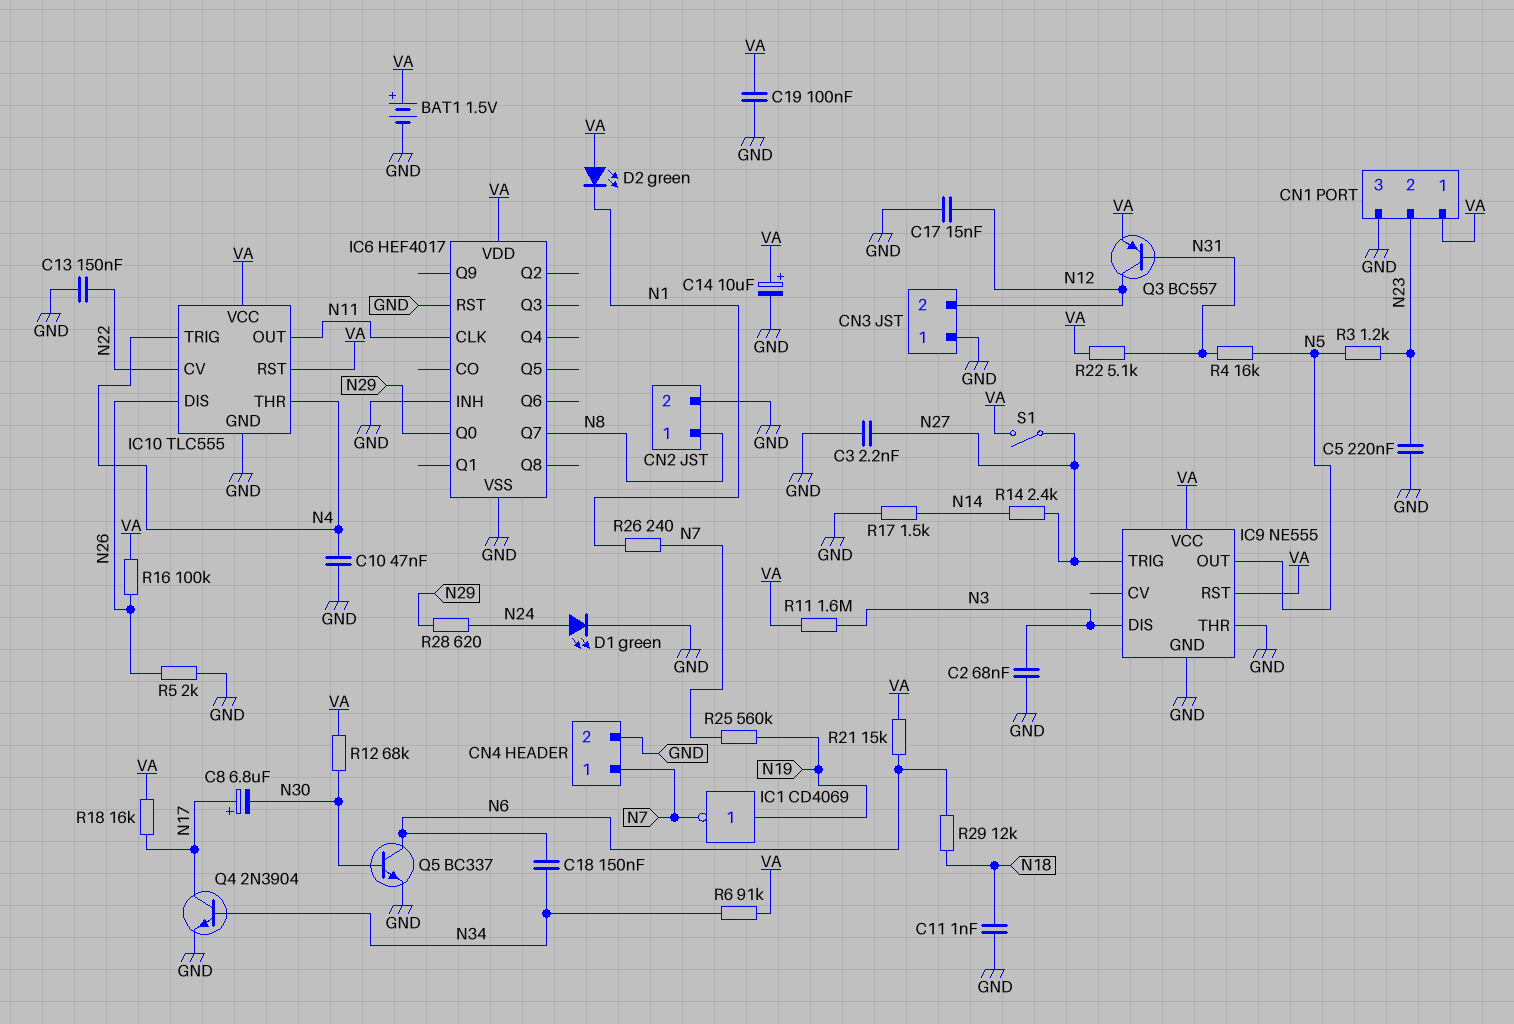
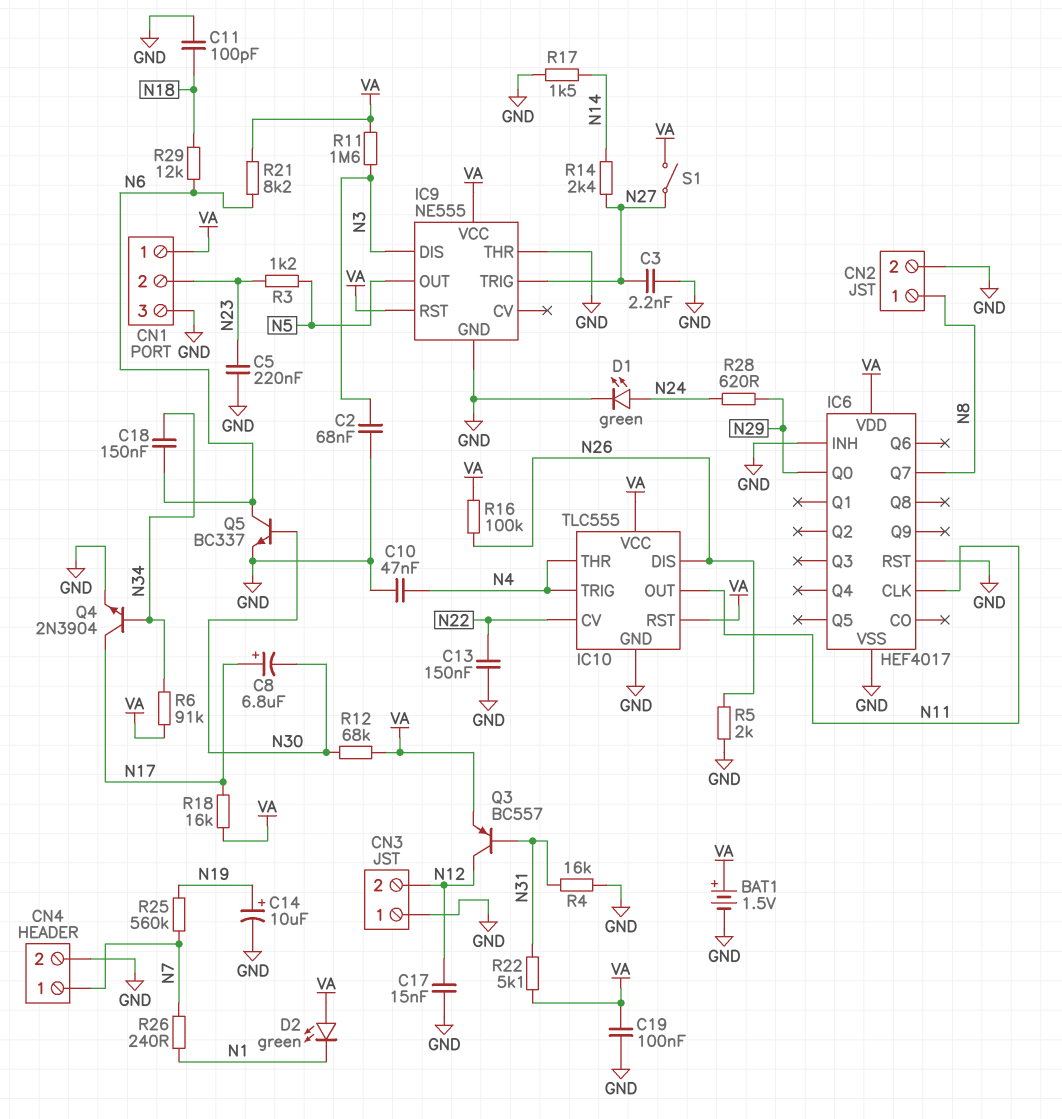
C11: 1nF (GND, N18) -> 100pF (GND, N18)
C14: 10uF (plus VA, minus GND) -> 10uF (plus N19, minus GND)
IC1: NOT CD4069 (in N19, out N7) -> none
R4: 16k (N5, N31) -> 16k (GND, N31)
R21: 15k (N6, VA) -> 8.2k (N6, VA)

